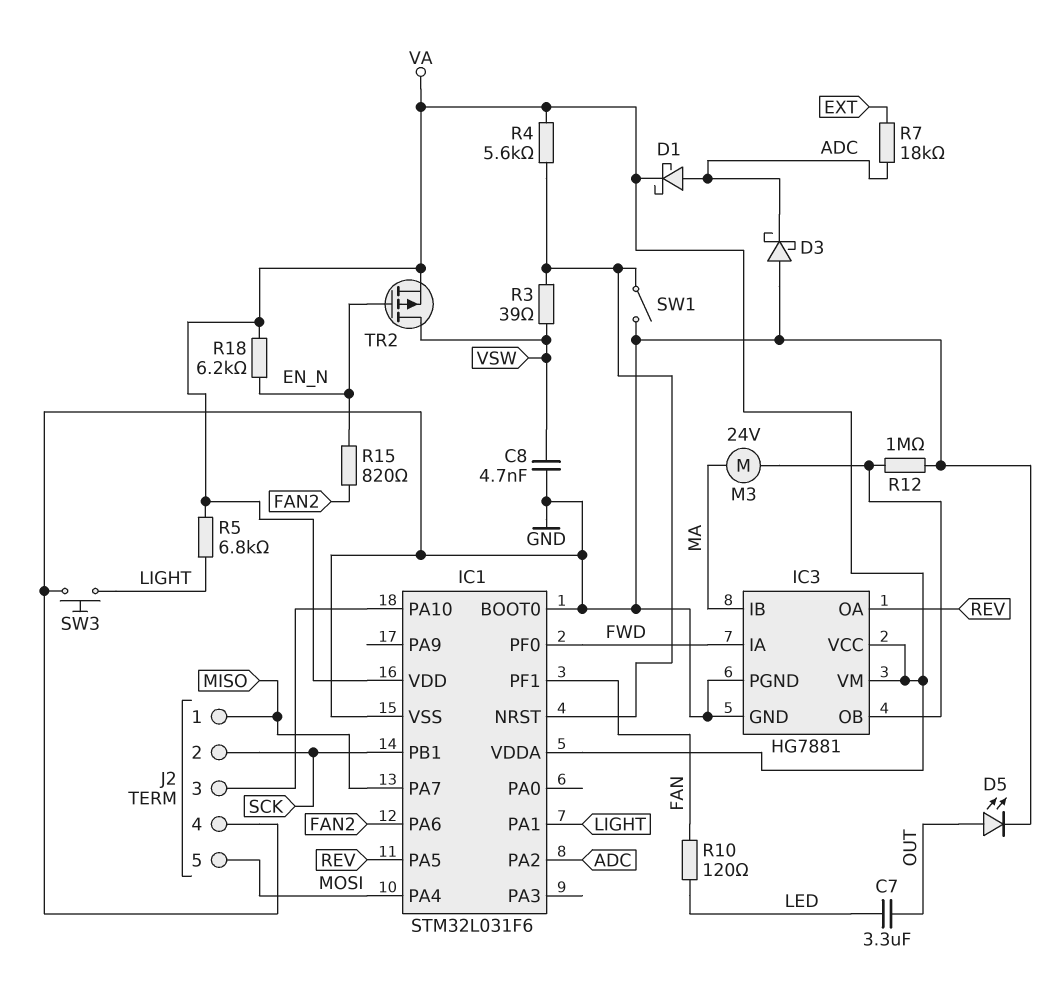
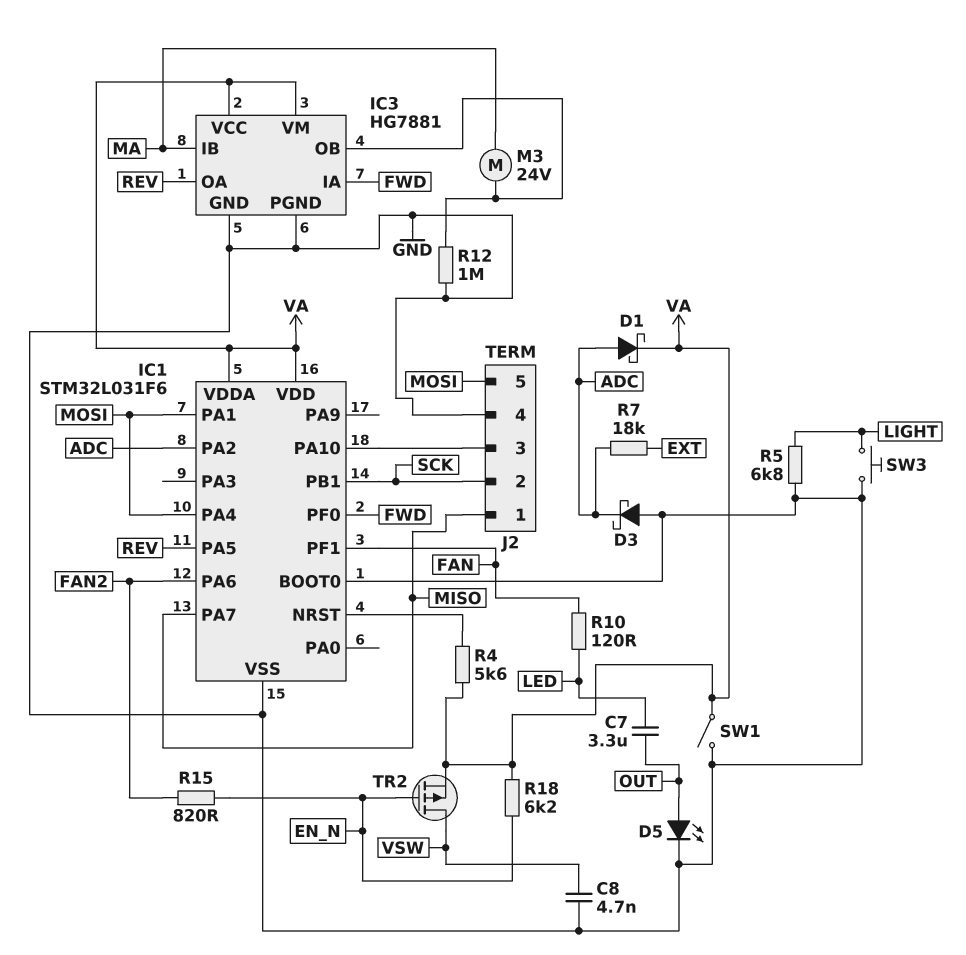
IC1 pin PA1: LIGHT -> MOSI
R3: 39 (IC1/NRST, VSW) -> none
R5: 6.8k (LIGHT, VA) -> 6.8k (GND, LIGHT)
SW1: switch (GND, IC1/NRST) -> switch (GND, VA)

